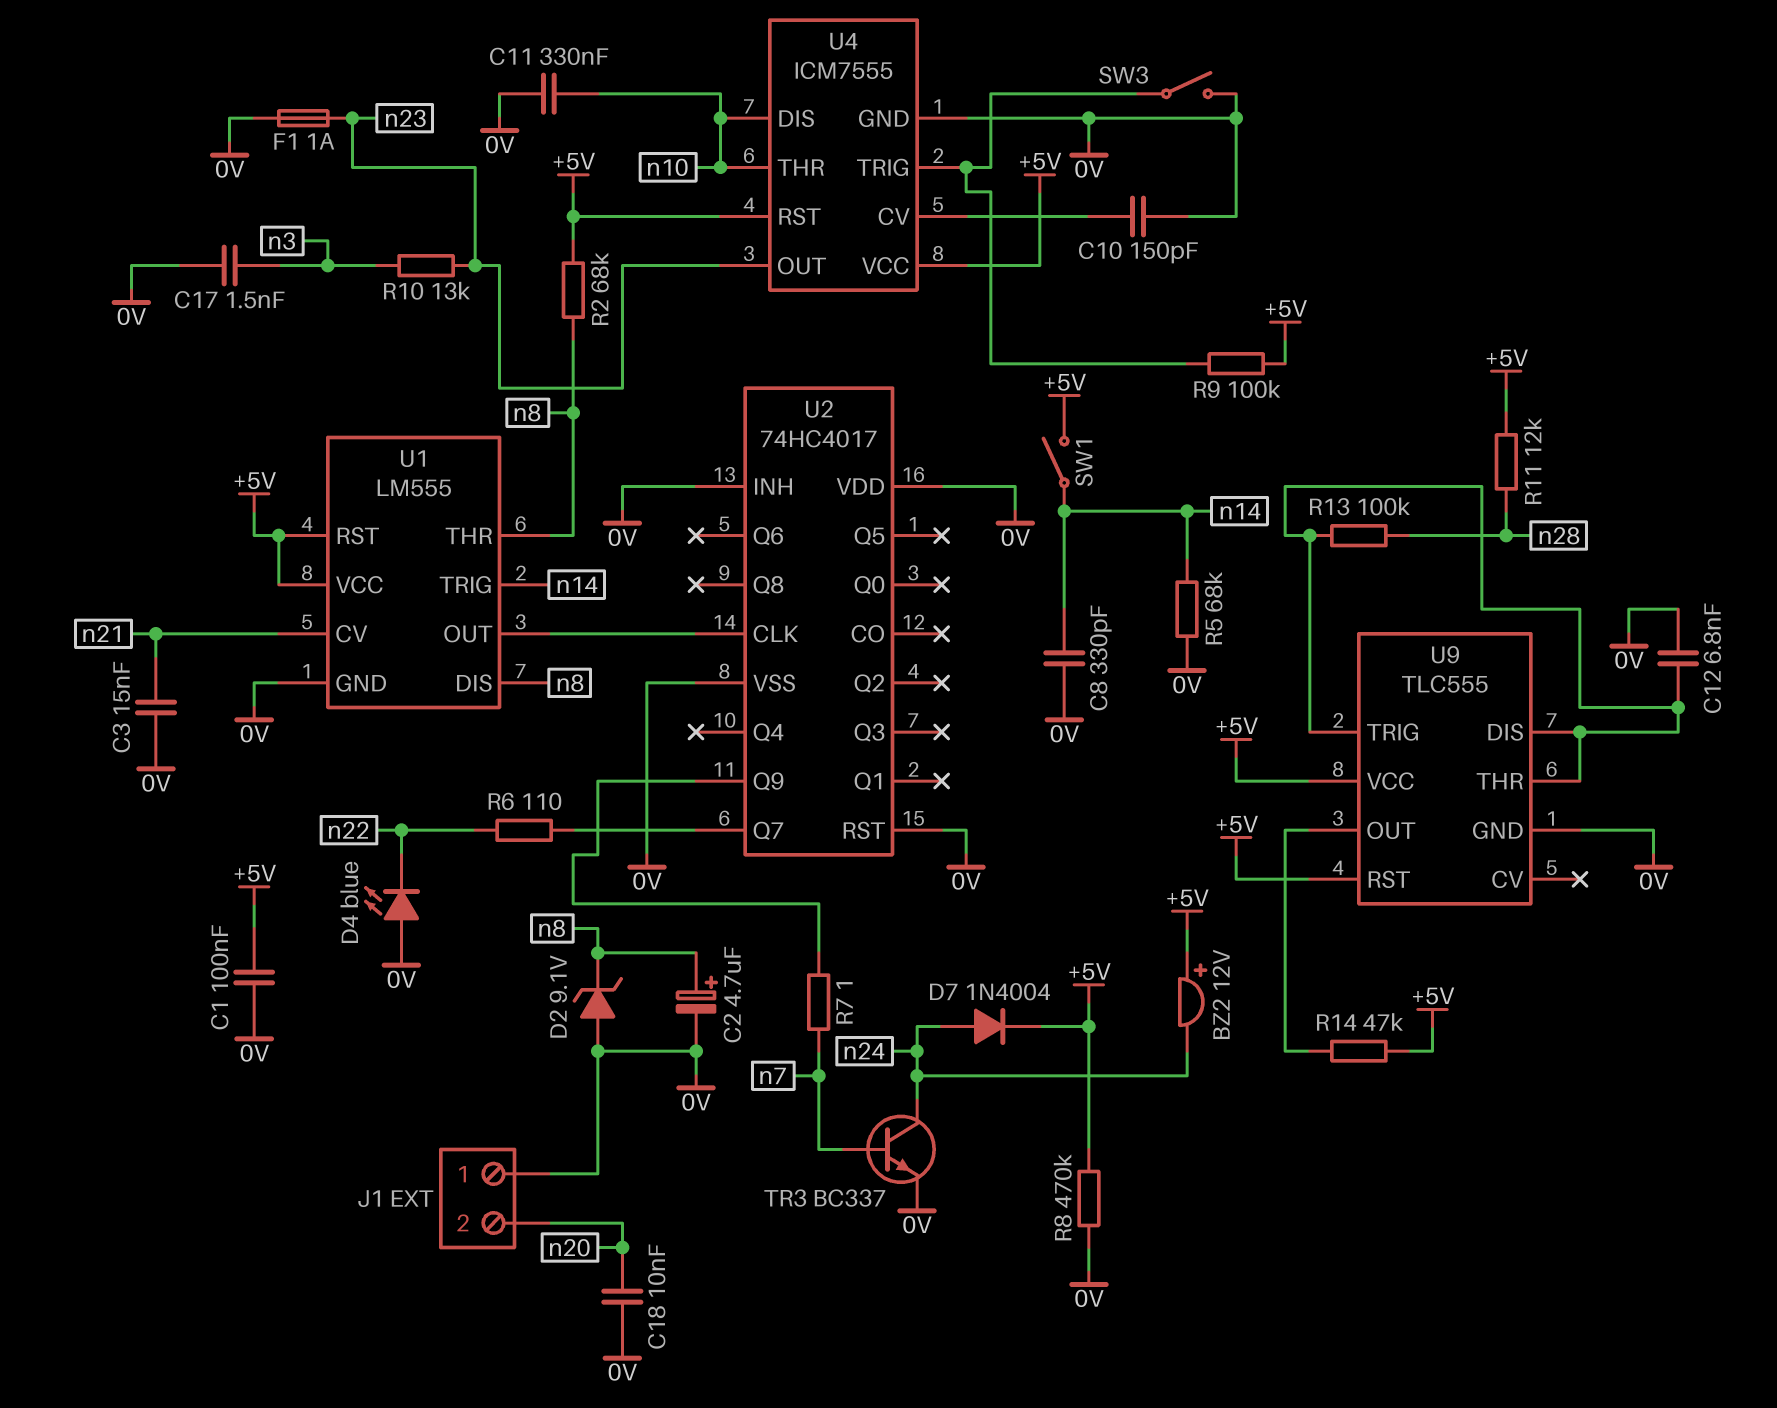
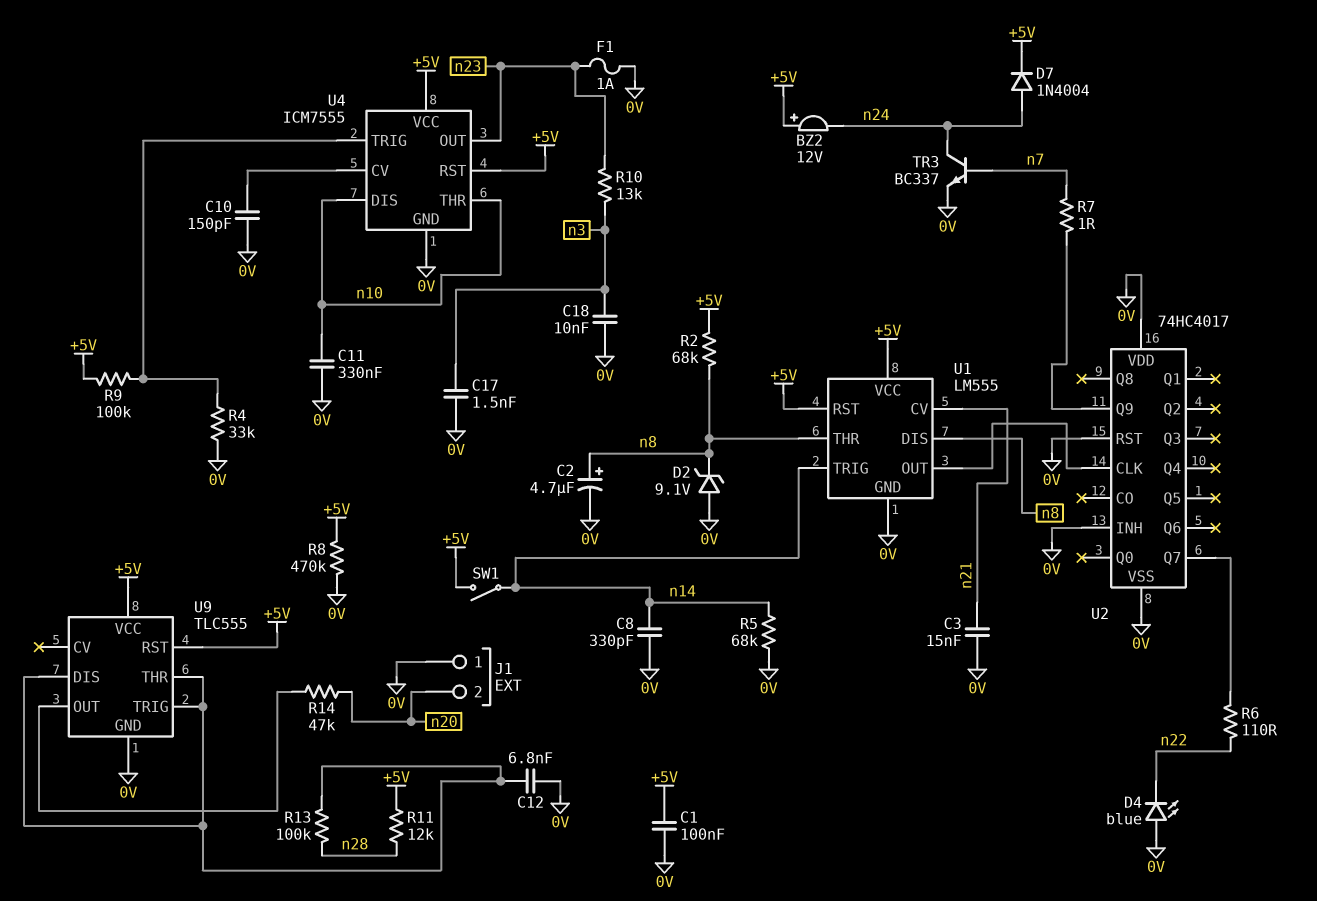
C18: 10nF (0V, n20) -> 10nF (0V, n3)
R4: none -> 33k (0V, U4/TRIG)
R14: 47k (+5V, U9/OUT) -> 47k (U9/OUT, n20)
SW3: switch (0V, U4/TRIG) -> none

